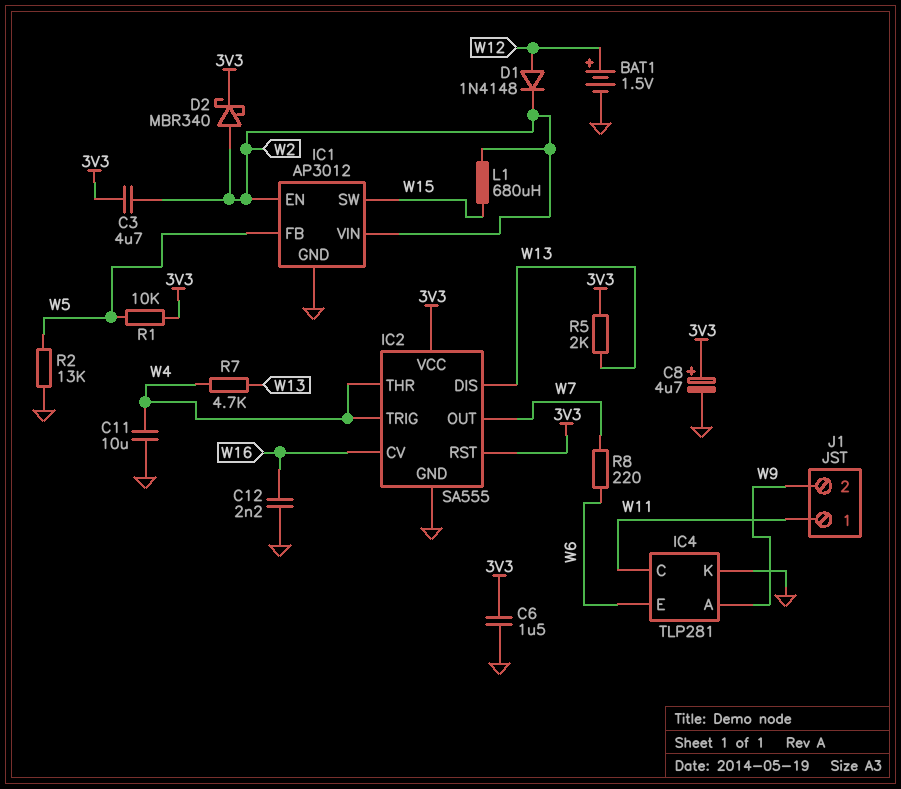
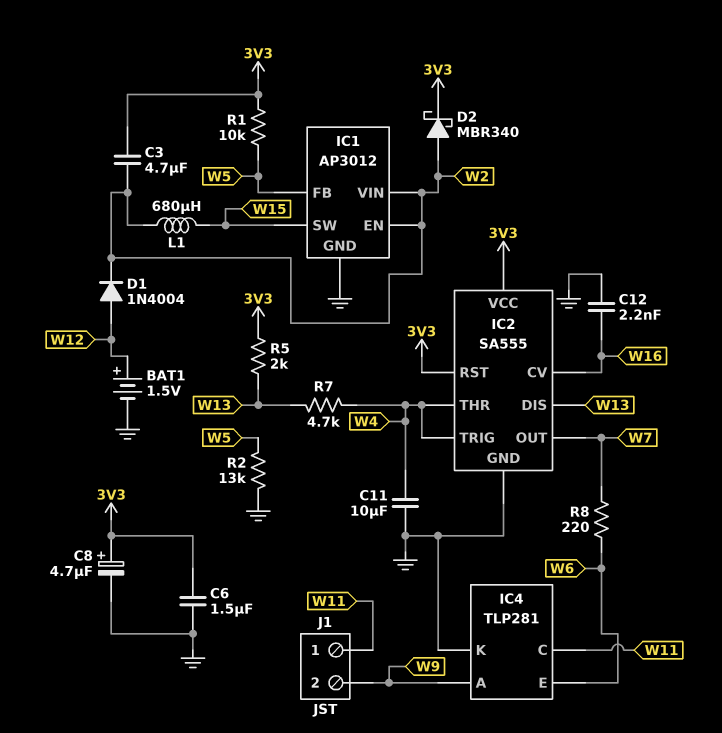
D1: diode 1N4148 (A W12, K W2) -> diode 1N4004 (A W12, K W2)

